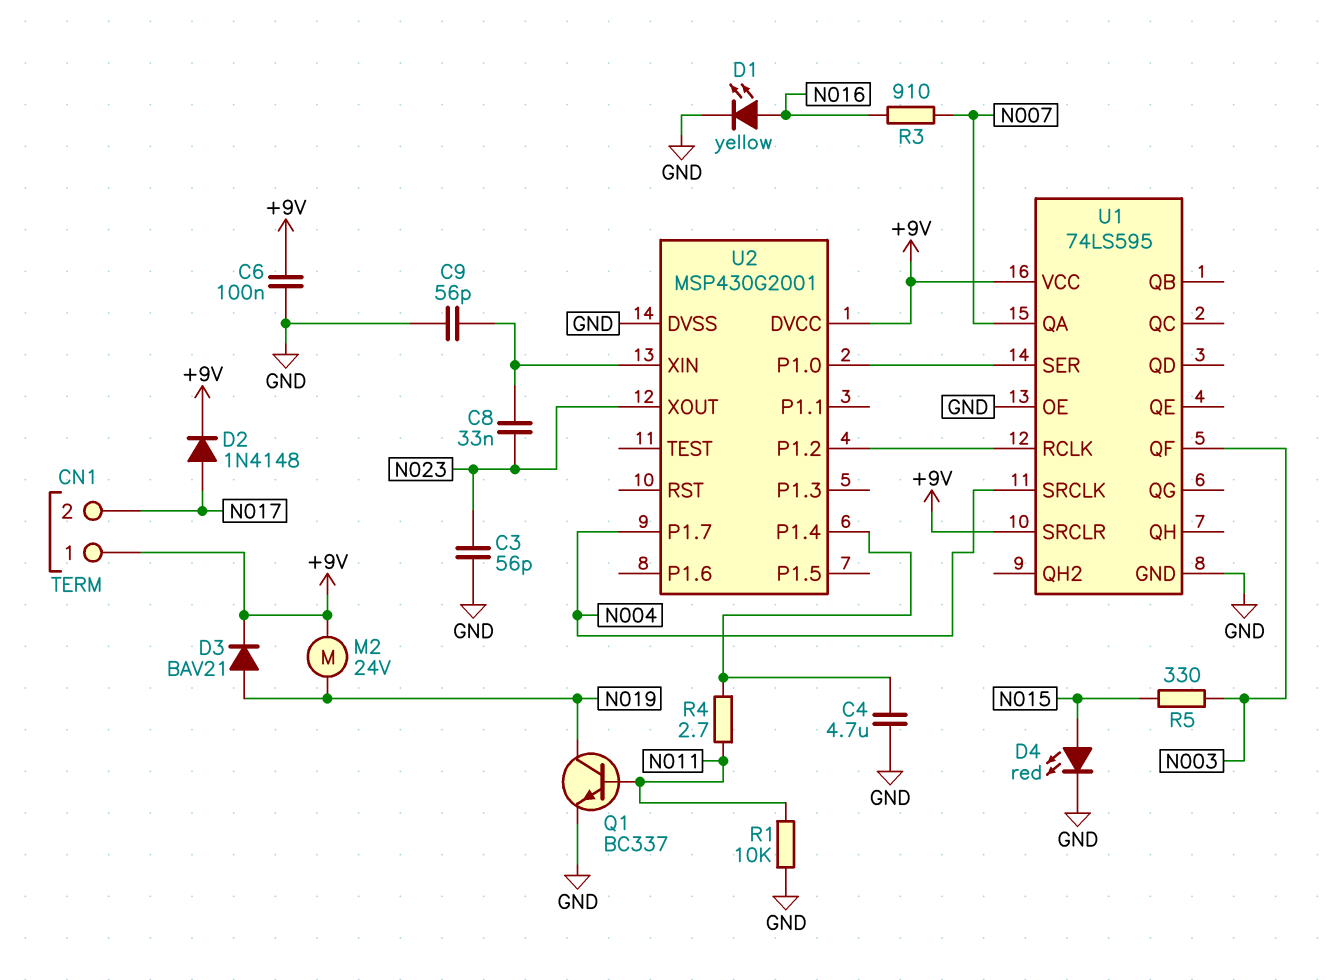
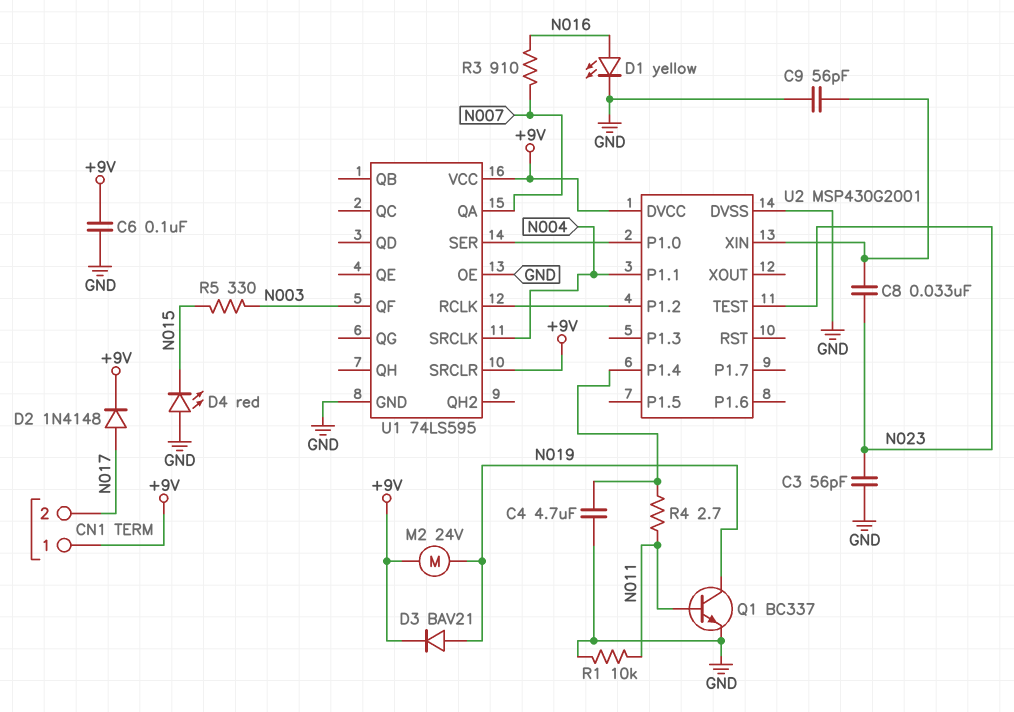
D4: LED red (A N015, K GND) -> LED red (A GND, K N015)
U2 pin P1.1: none -> N004
U2 pin P1.7: N004 -> none
U2 pin TEST: none -> N023
U2 pin XOUT: N023 -> none

